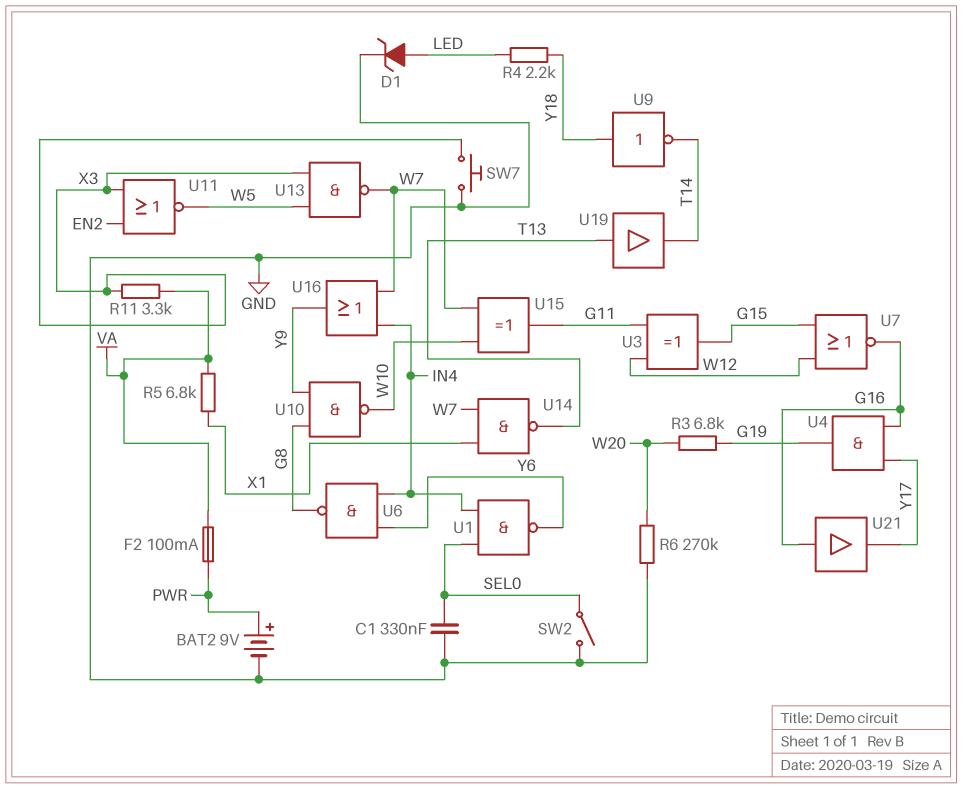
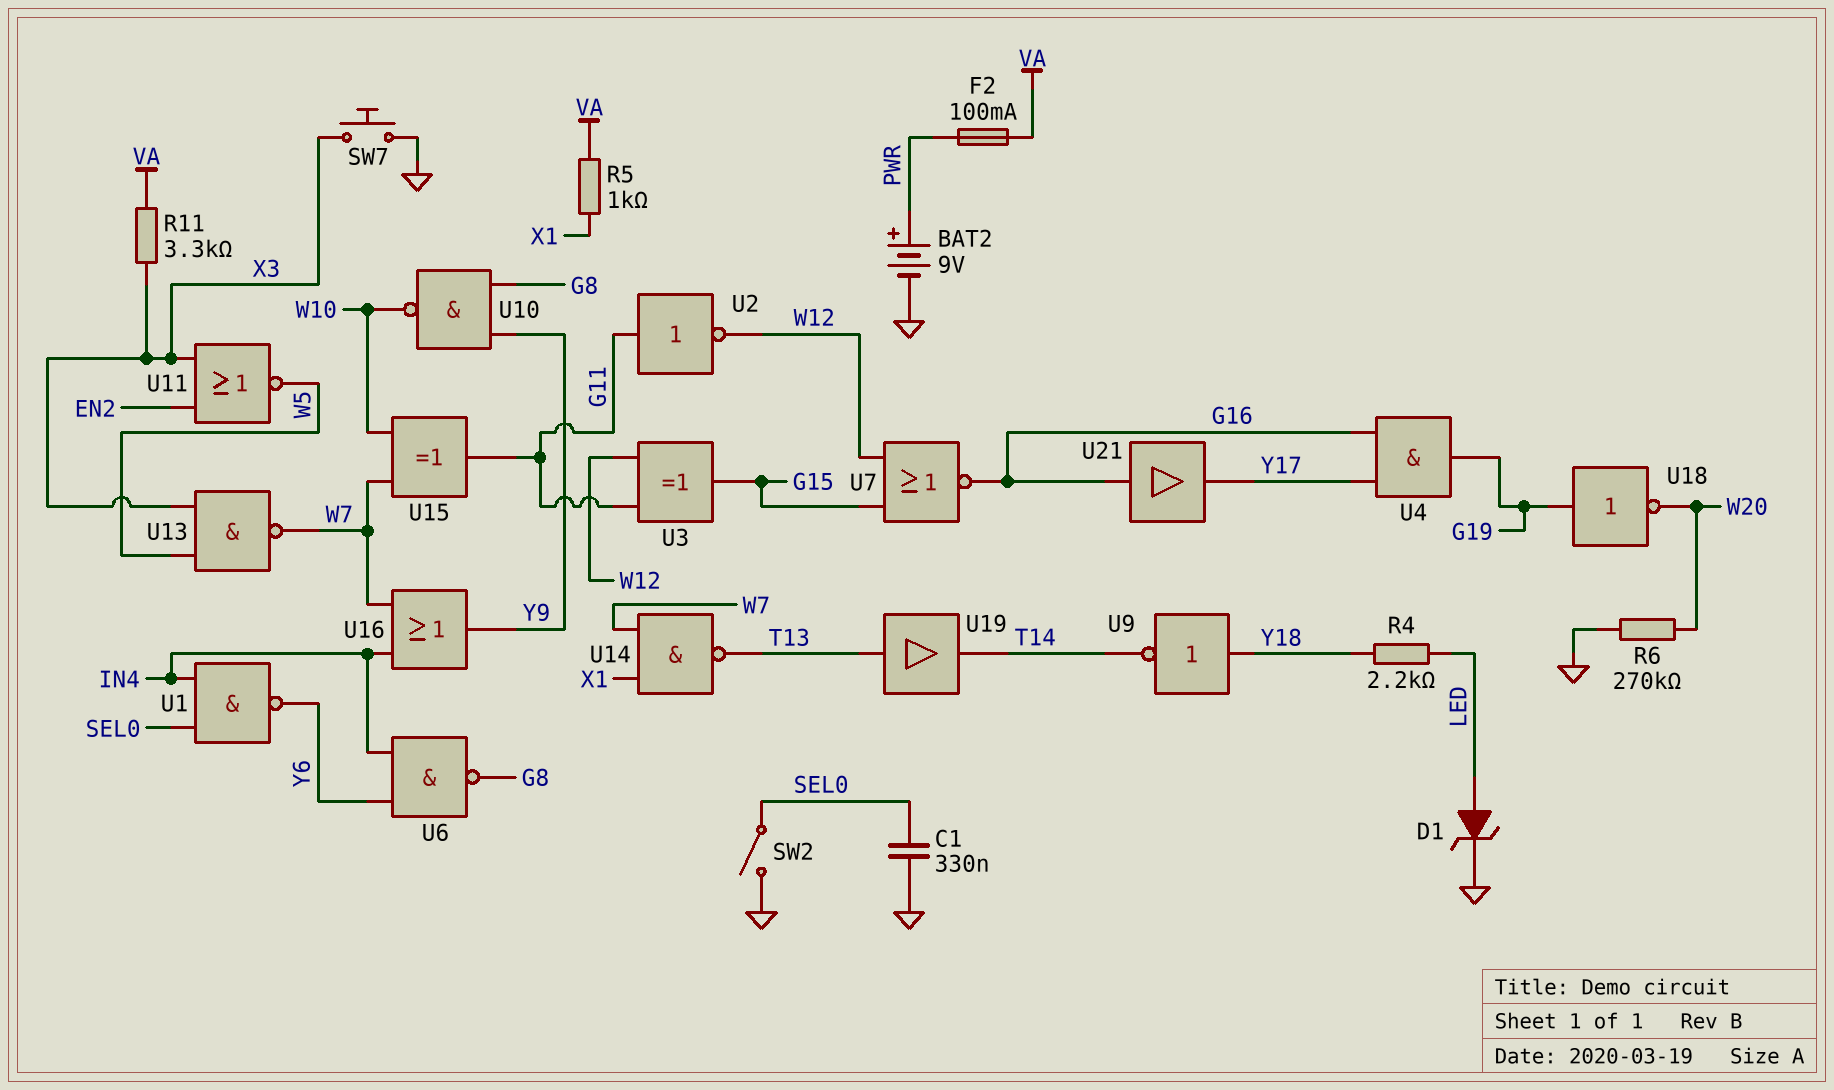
R3: 6.8k (G19, W20) -> none
R5: 6.8k (VA, X1) -> 1k (VA, X1)
U2: none -> NOT (in G11, out W12)
U18: none -> NOT (in G19, out W20)

